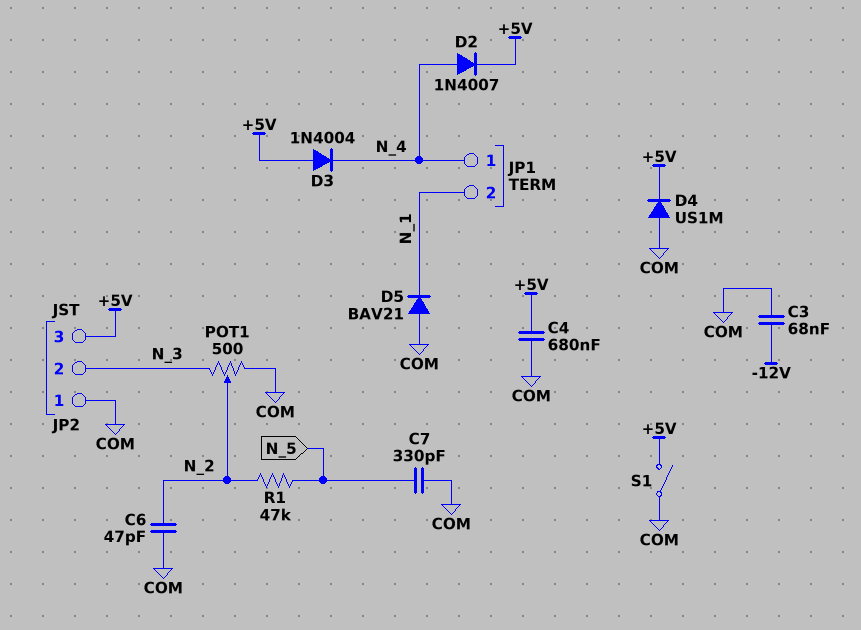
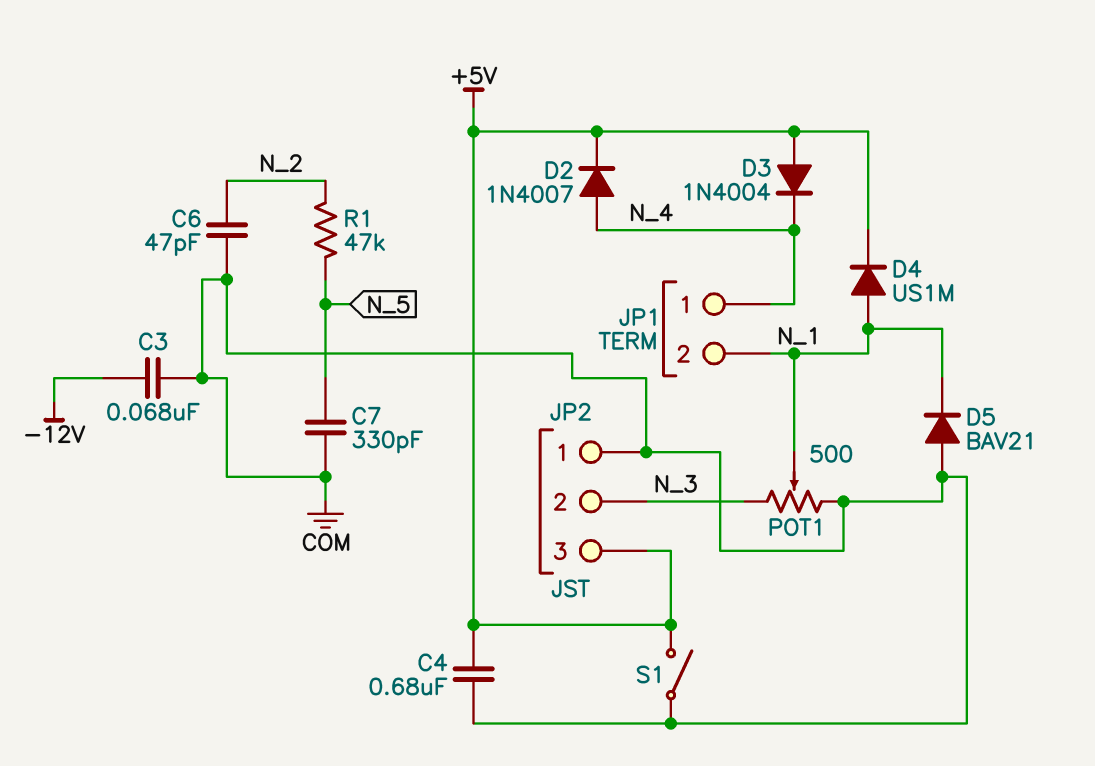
D4: diode US1M (A COM, K +5V) -> diode US1M (A N_1, K +5V)
POT1: 500 (COM, N_3, wiper N_2) -> 500 (COM, N_3, wiper N_1)

